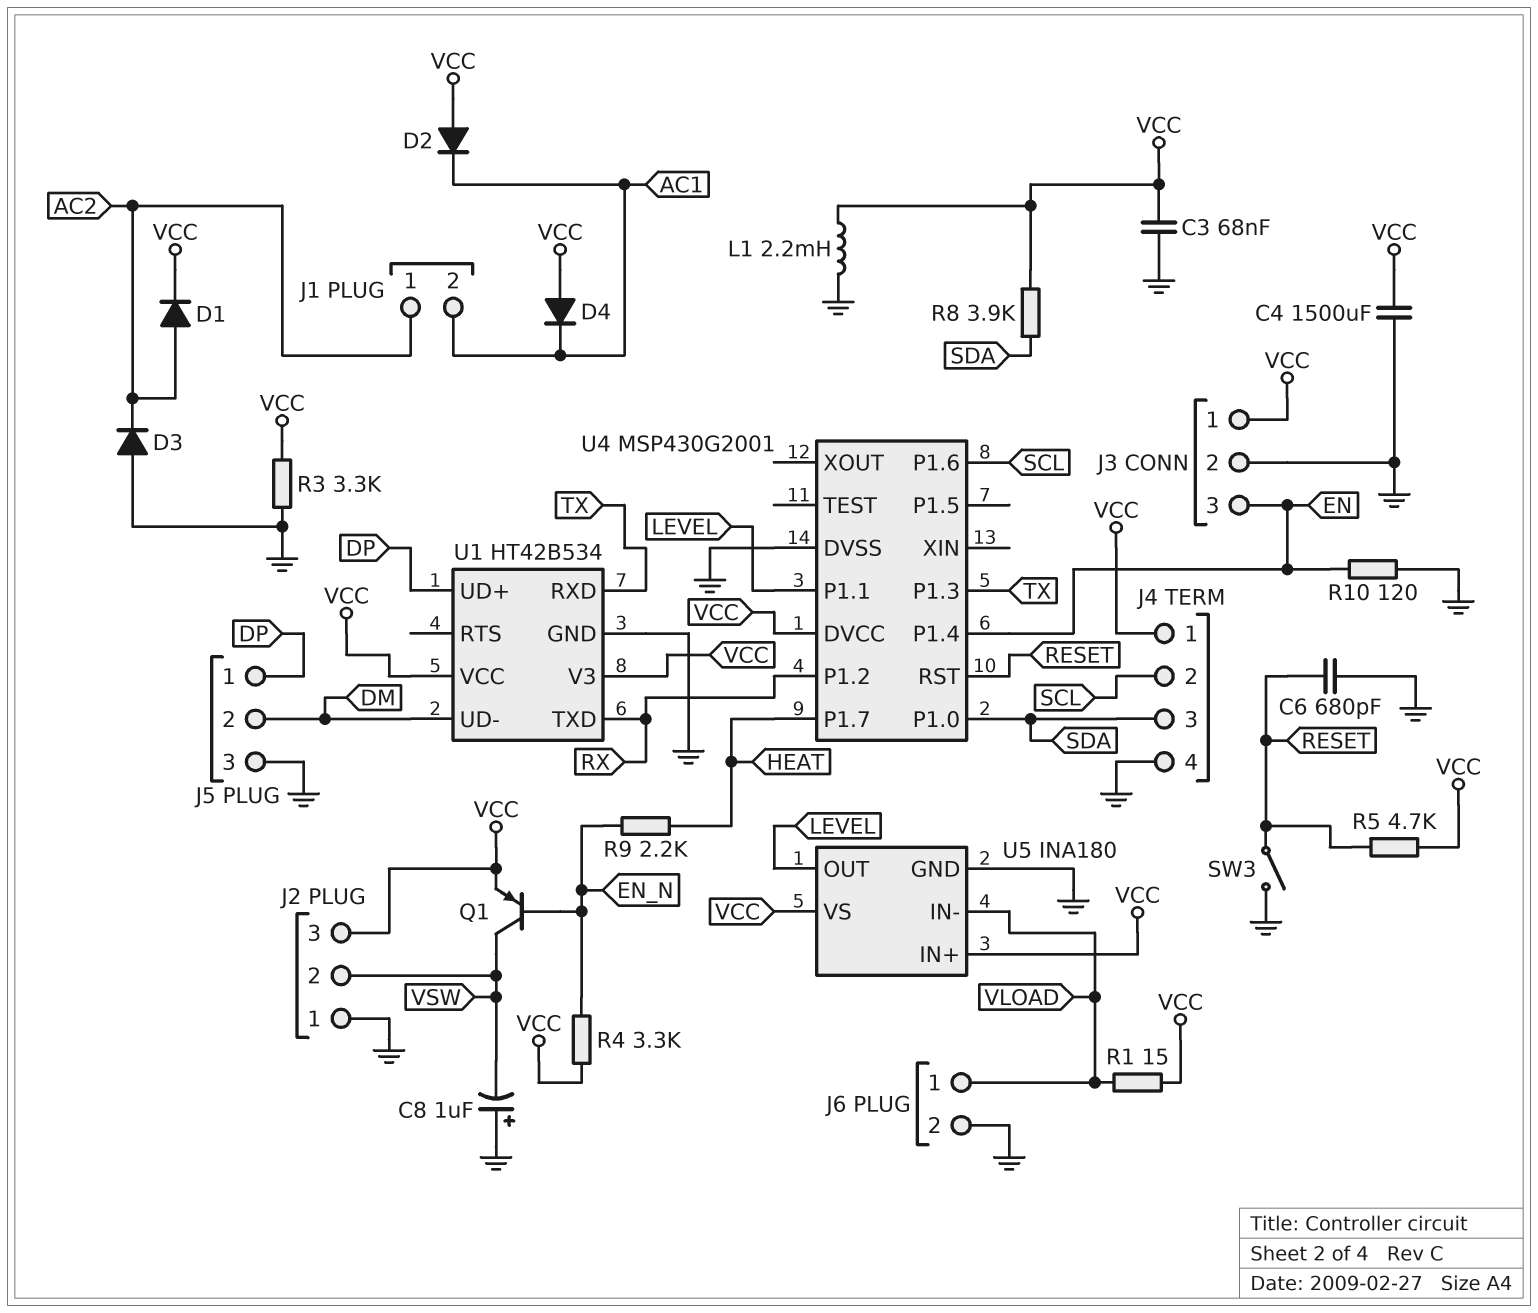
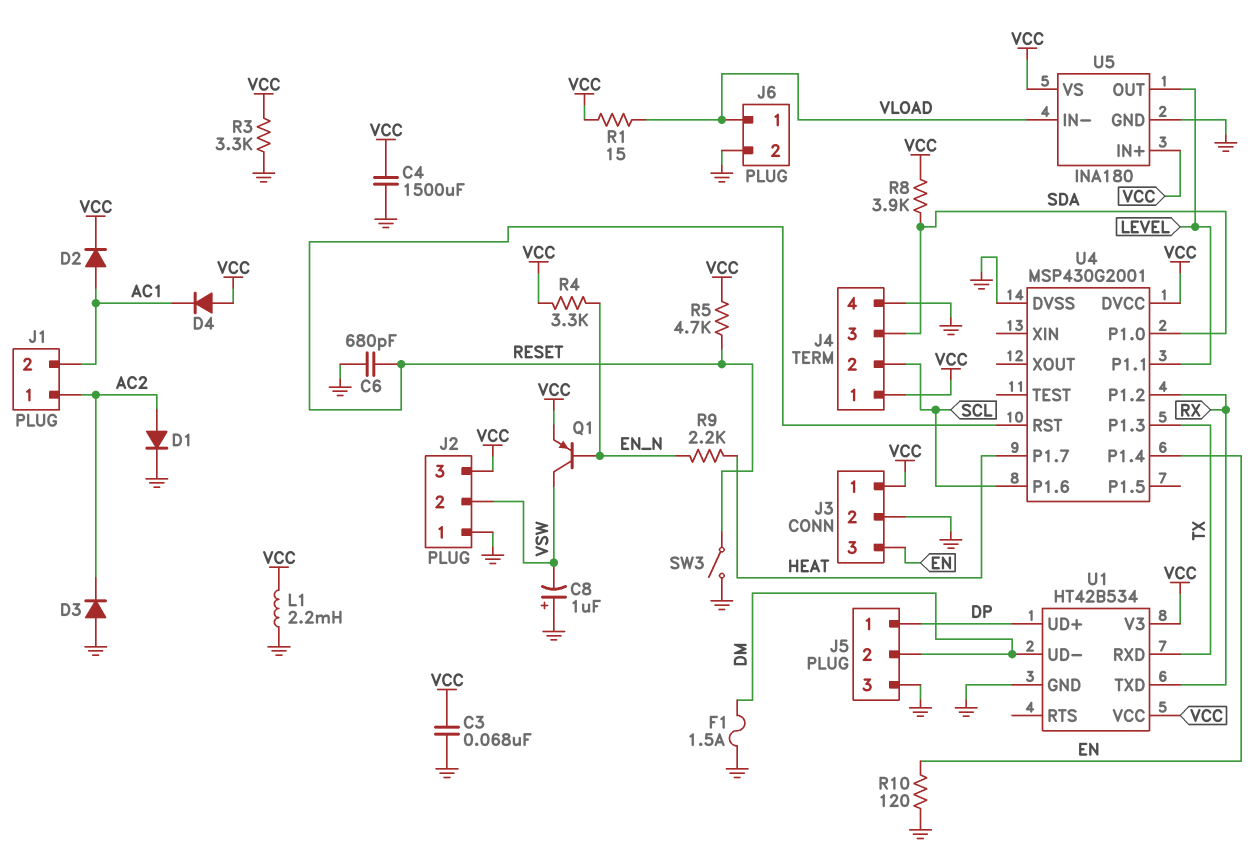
D1: diode (A AC2, K VCC) -> diode (A AC2, K GND)
D2: diode (A VCC, K AC1) -> diode (A AC1, K VCC)
F1: none -> 1.5A (DM, GND)

